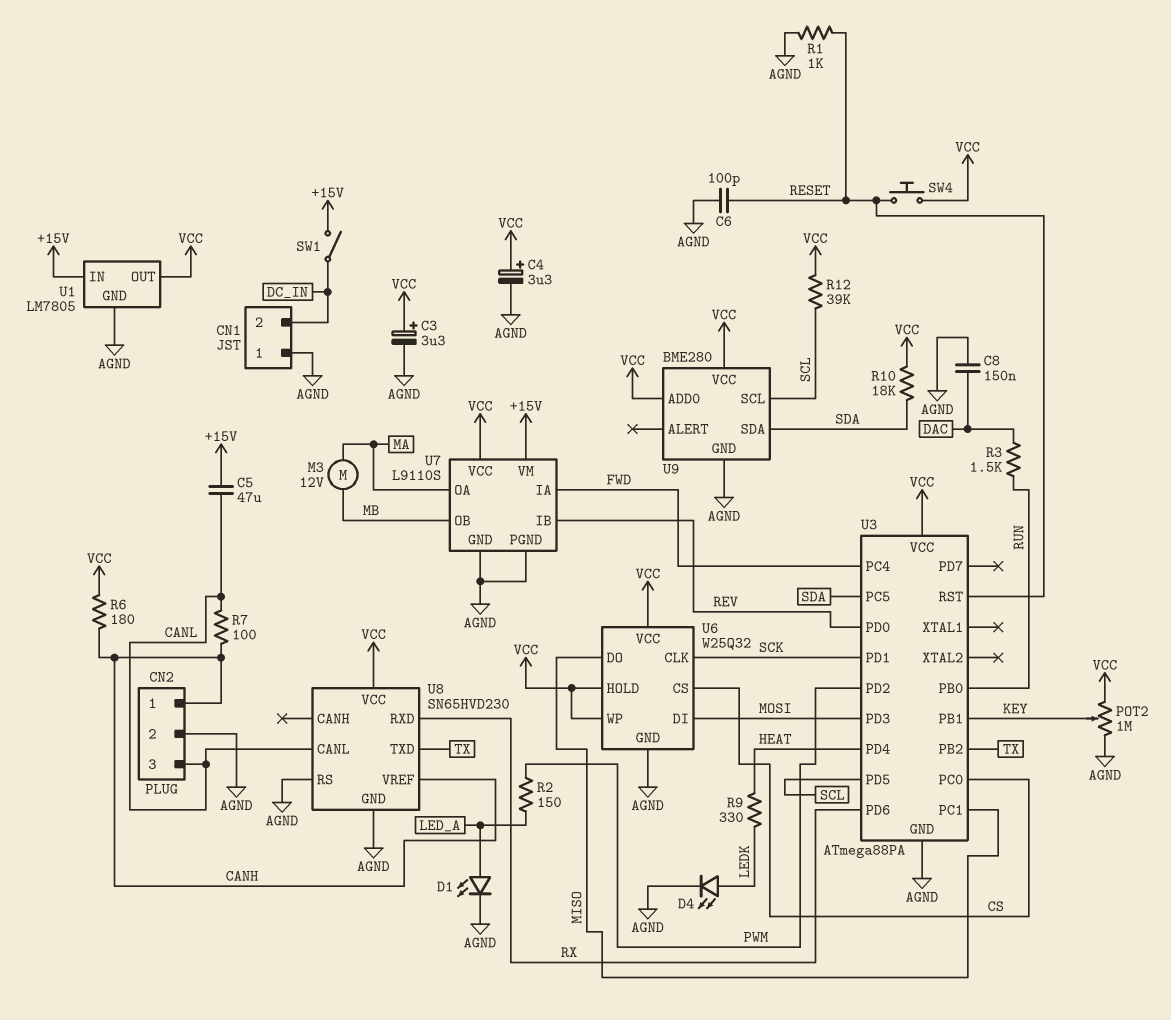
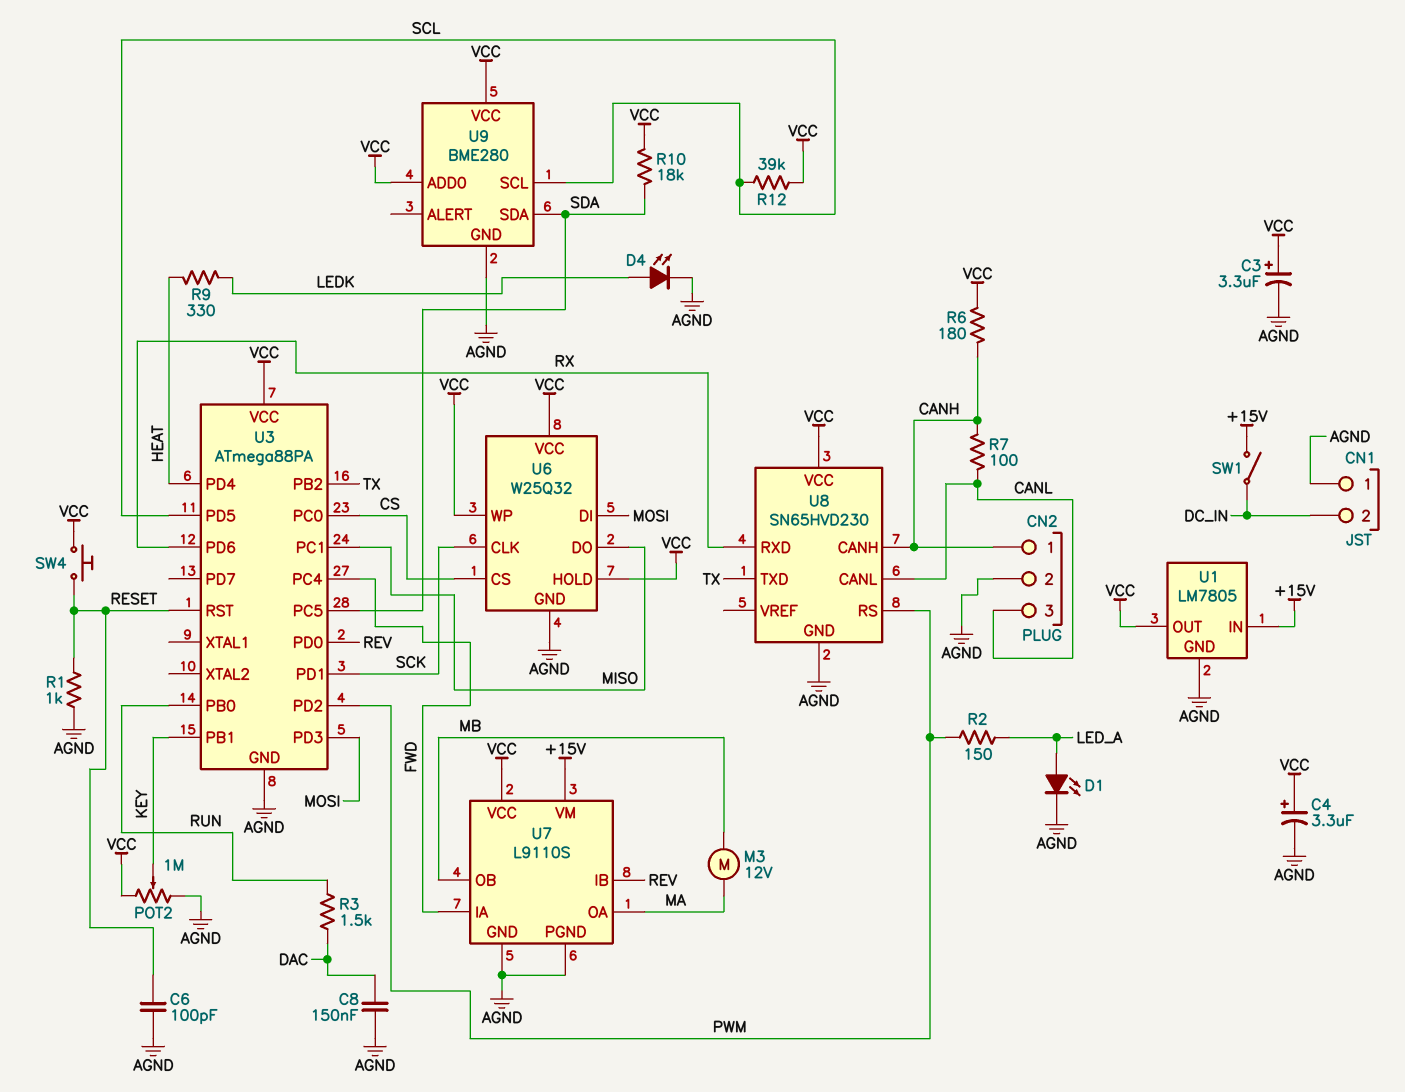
C5: 47uF (+15V, CANL) -> none
U8 pin CANH: none -> CANH
U8 pin RS: AGND -> PWM
U8 pin VREF: CANH -> none

